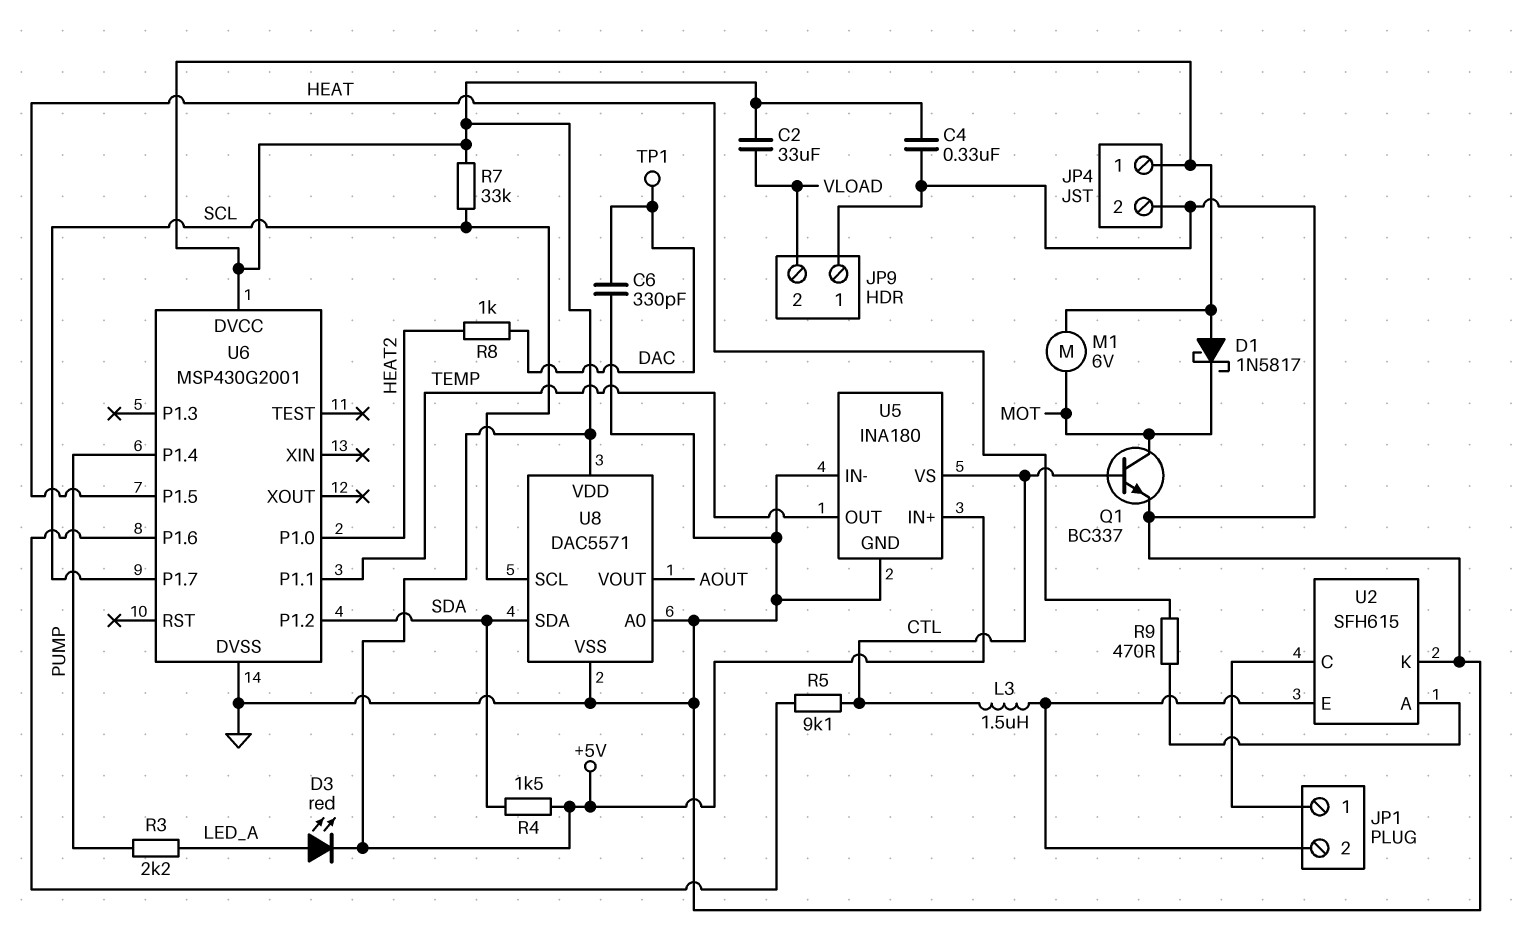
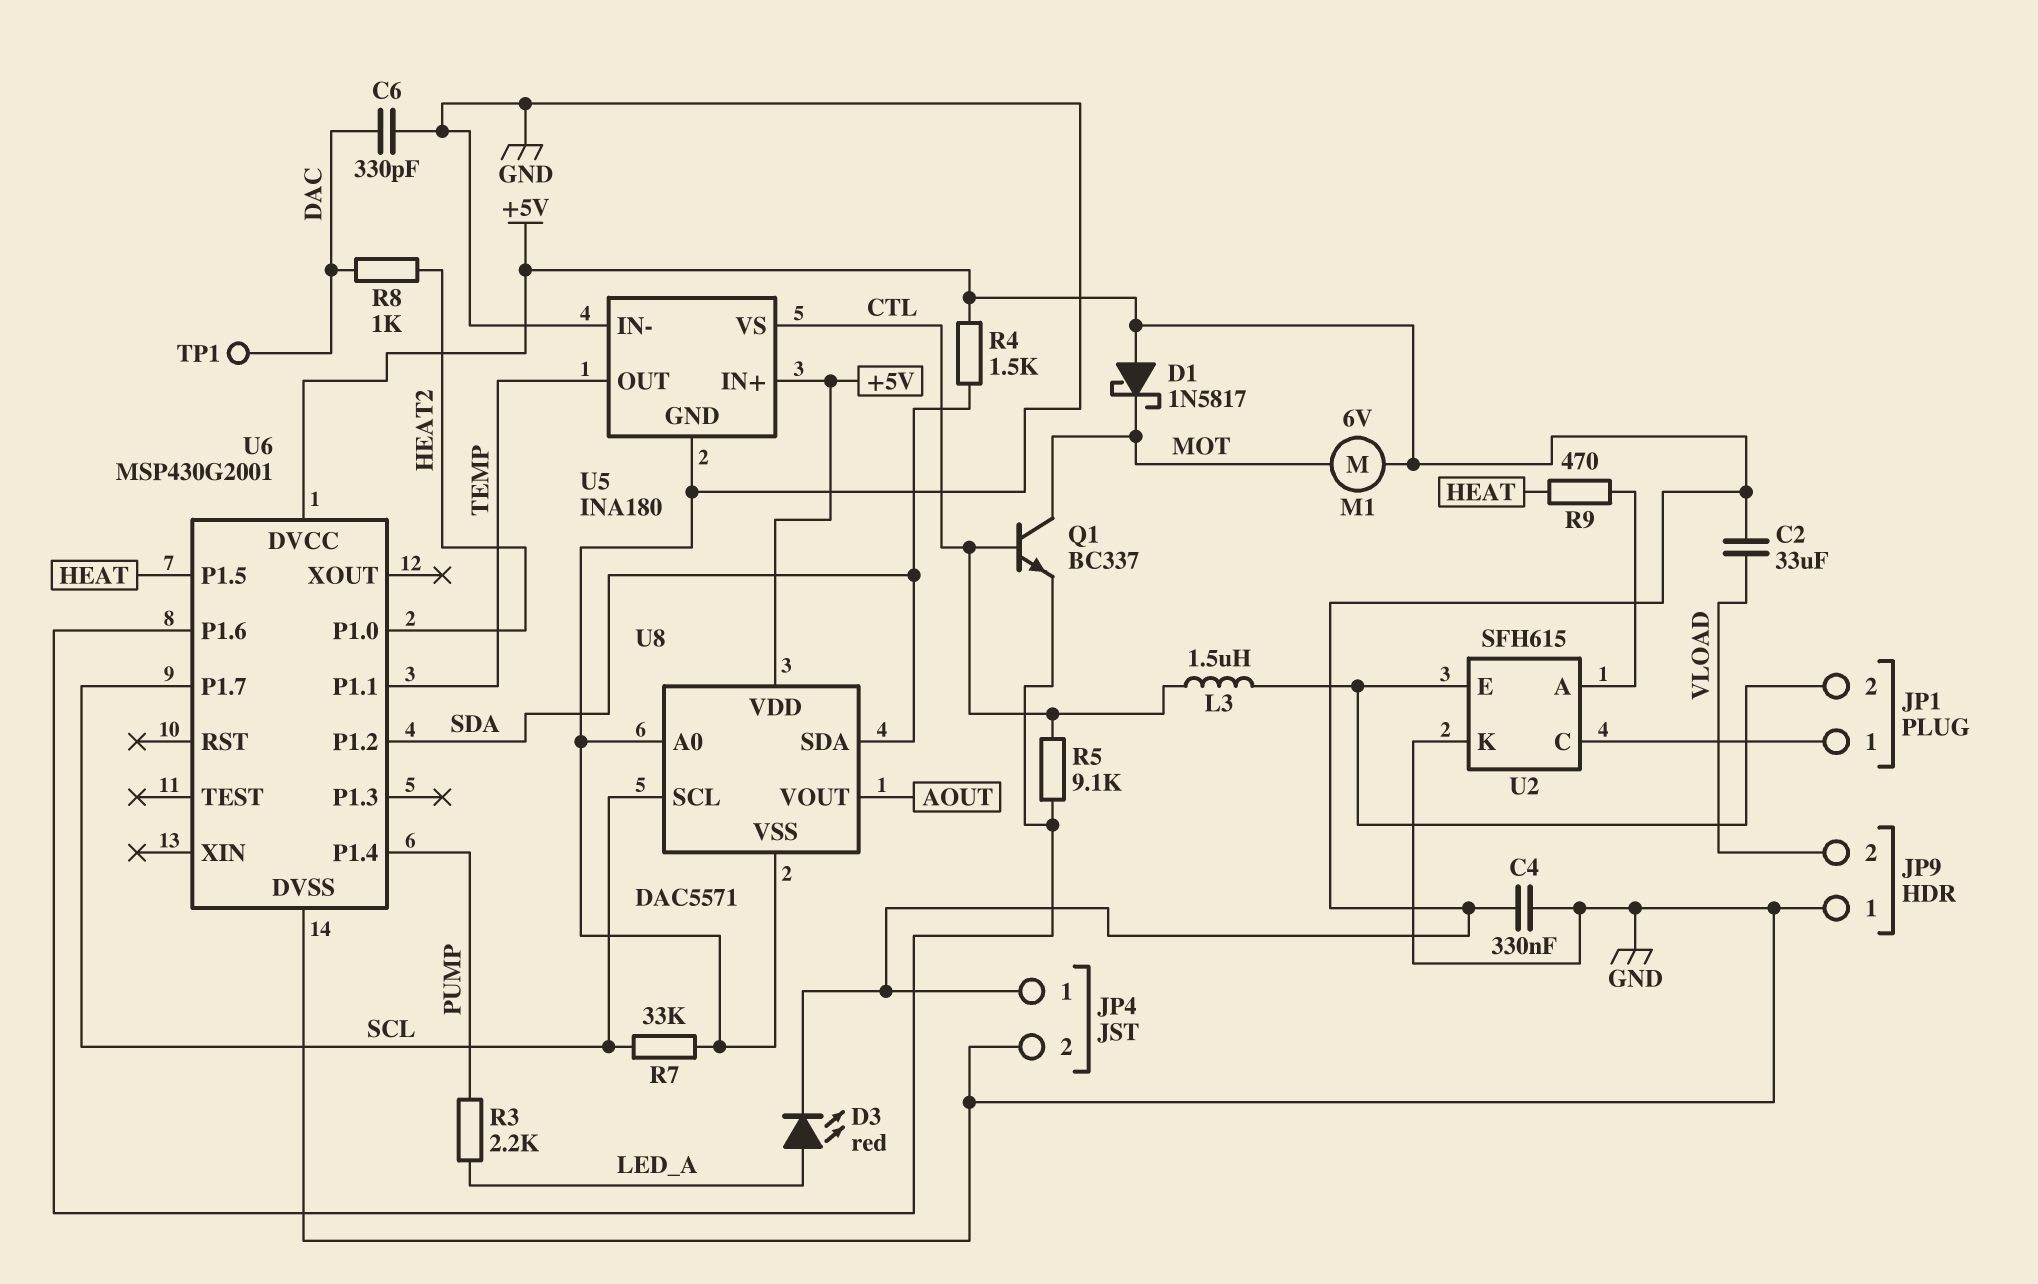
Q1: NPN BC337 (B CTL, C MOT, E GND) -> NPN BC337 (B CTL, C MOT, E U6/P1.6)
R7: 33k (+5V, SCL) -> 33k (GND, SCL)

